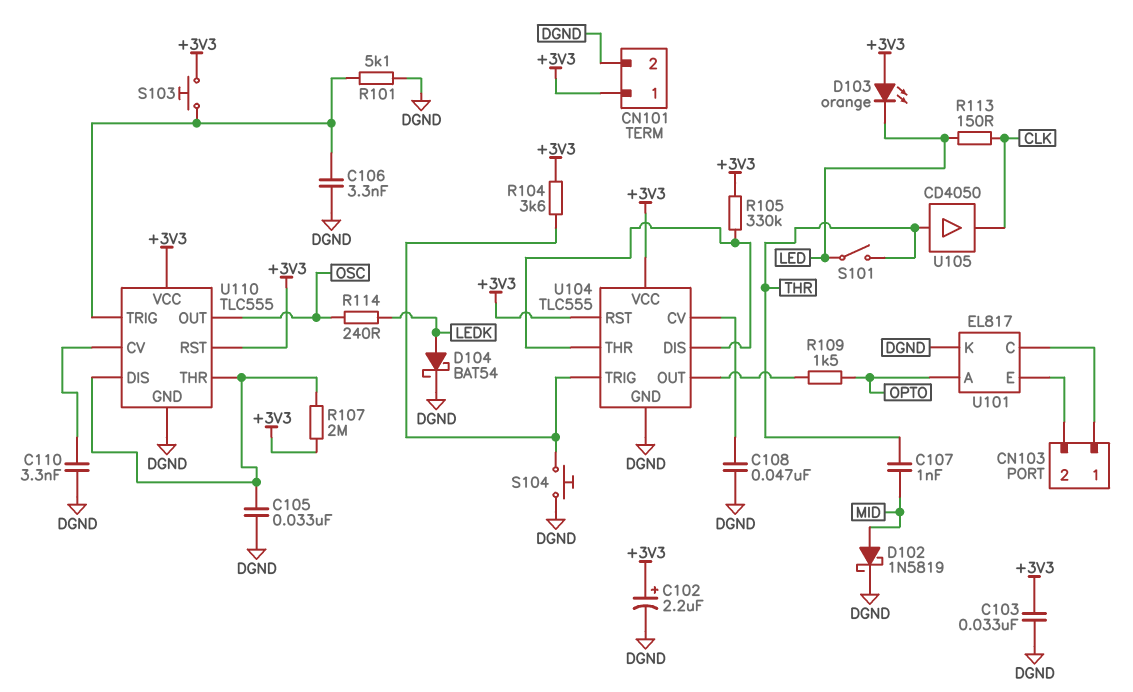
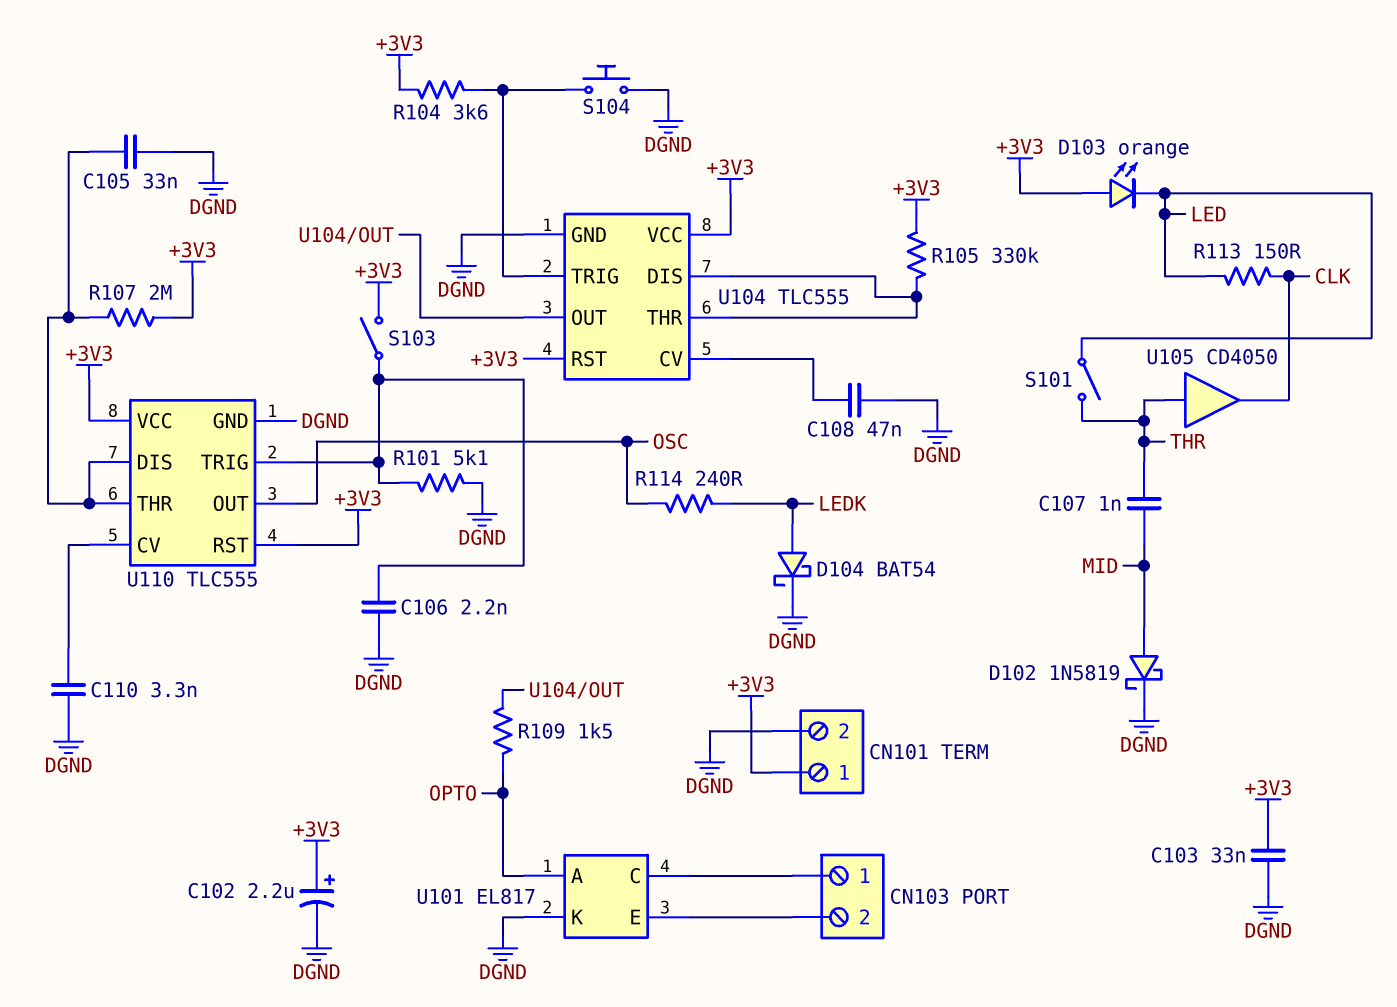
C106: 3.3nF (DGND, U110/TRIG) -> 2.2nF (DGND, U110/TRIG)
S103: button (+3V3, U110/TRIG) -> switch (+3V3, U110/TRIG)

